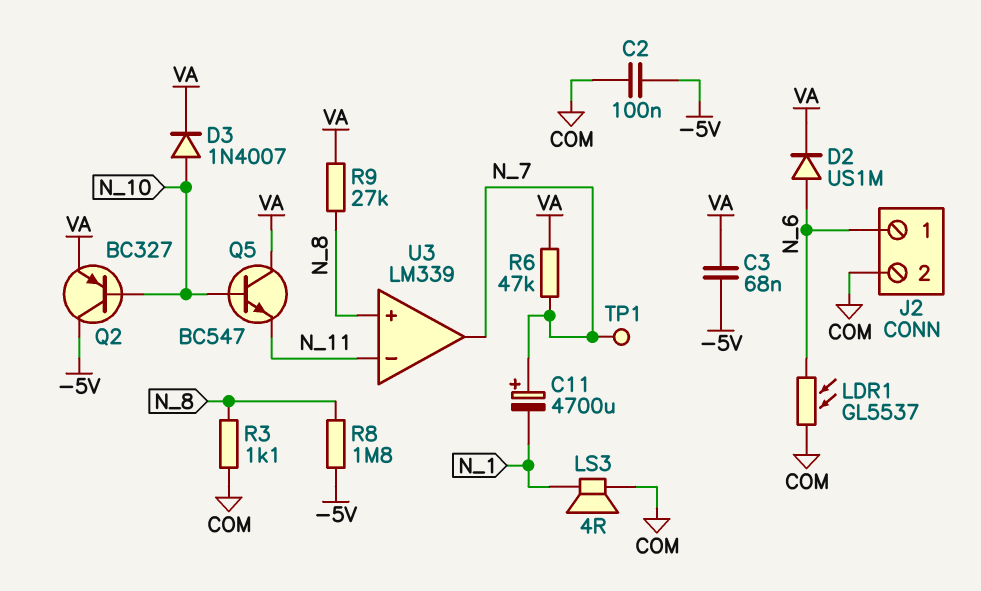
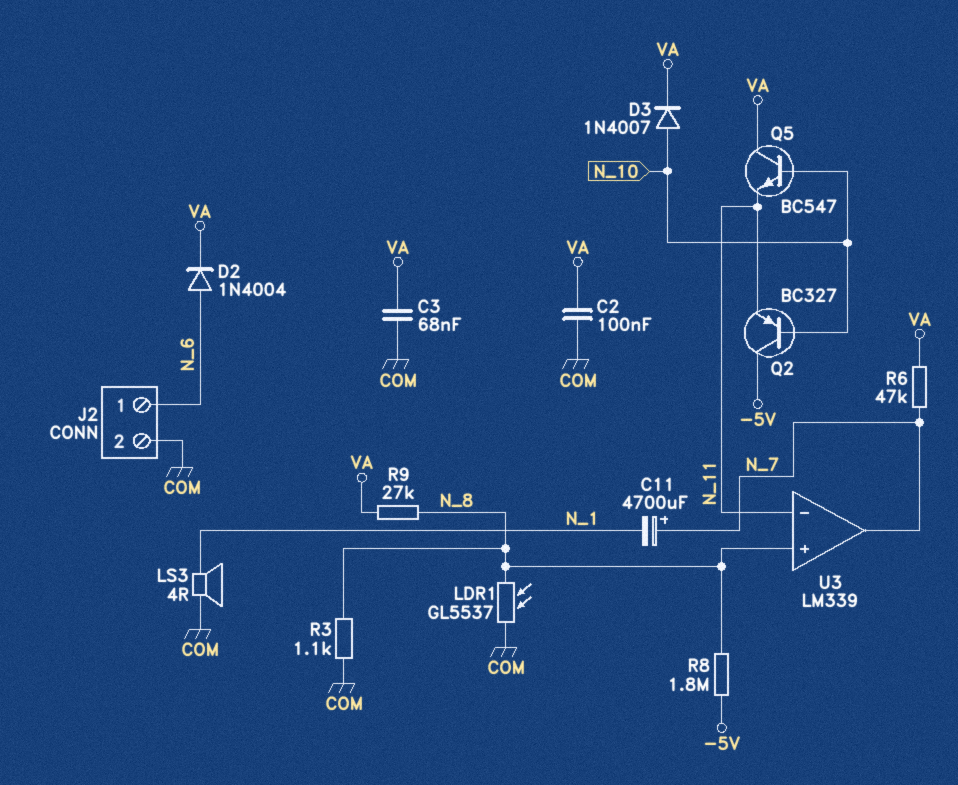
C2: 100nF (-5V, COM) -> 100nF (COM, VA)
C3: 68nF (-5V, VA) -> 68nF (COM, VA)
D2: diode US1M (A N_6, K VA) -> diode 1N4004 (A N_6, K VA)
LDR1: GL5537 (COM, N_6) -> GL5537 (COM, N_8)
Q2: PNP BC327 (B N_10, C -5V, E VA) -> PNP BC327 (B N_10, C -5V, E N_11)
TP1: test point (N_7) -> none

